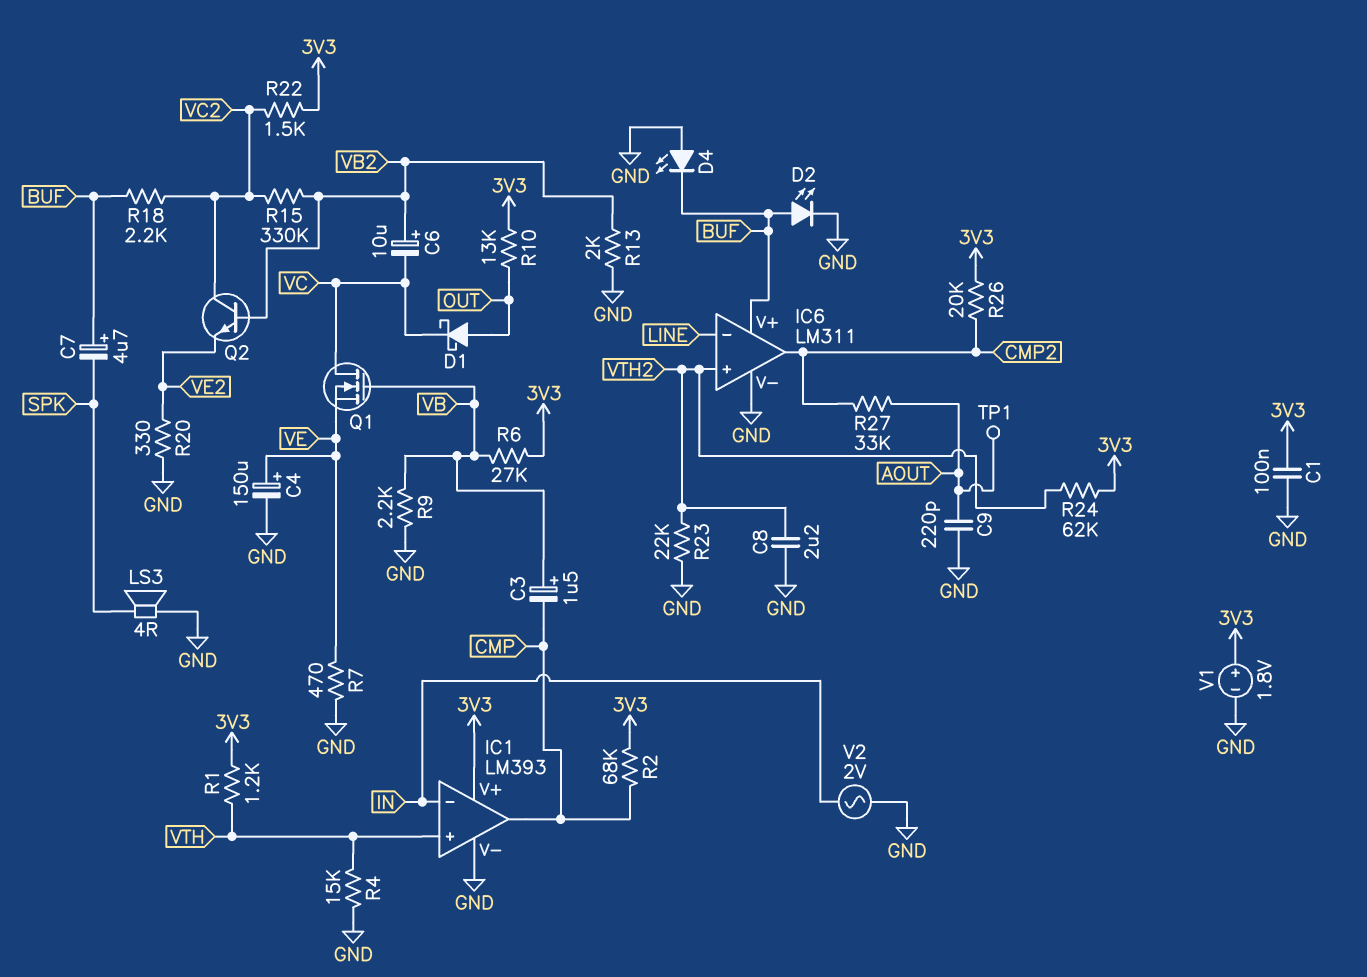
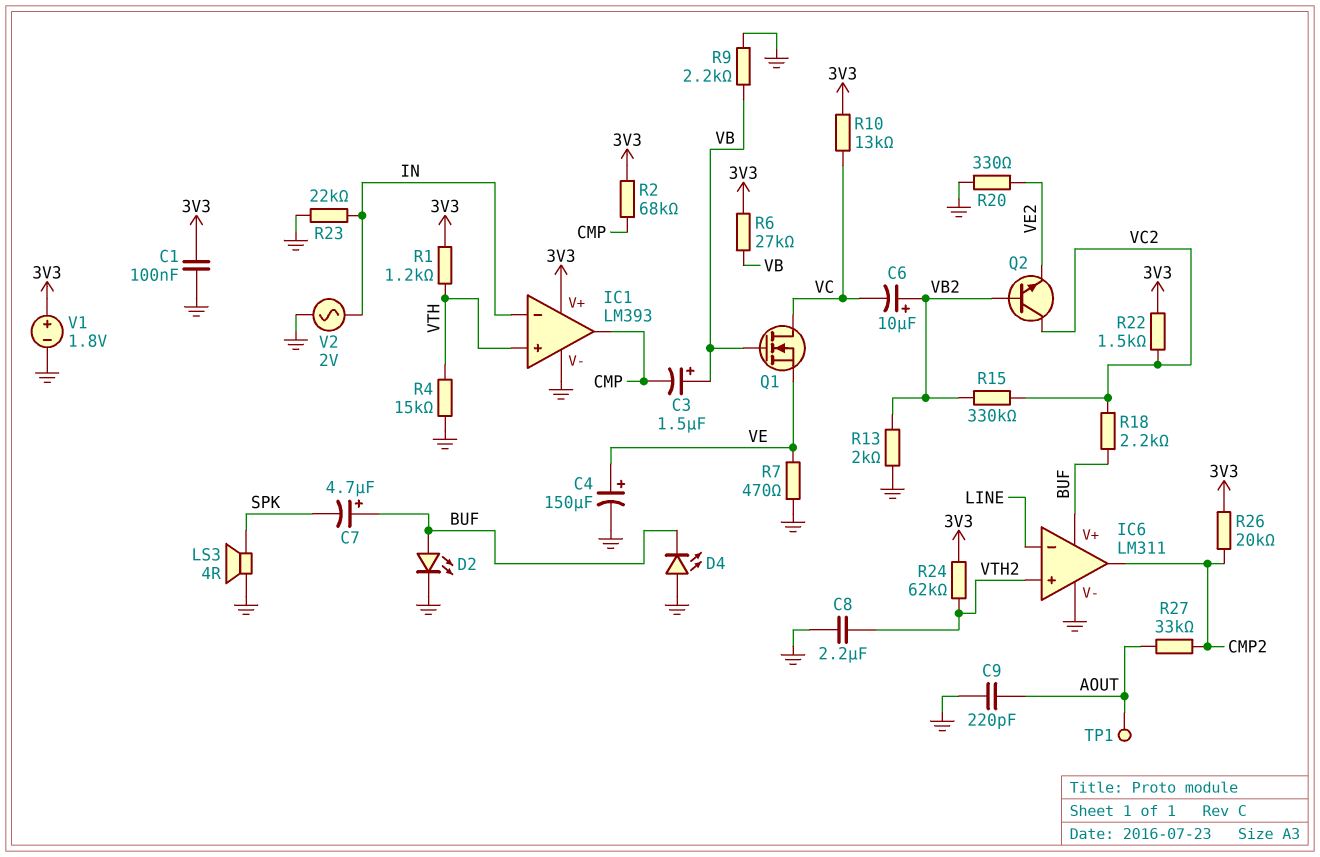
D1: schottky (A OUT, K VC) -> none
R10: 13k (3V3, OUT) -> 13k (3V3, VC)
R23: 22k (GND, VTH2) -> 22k (GND, IN)

